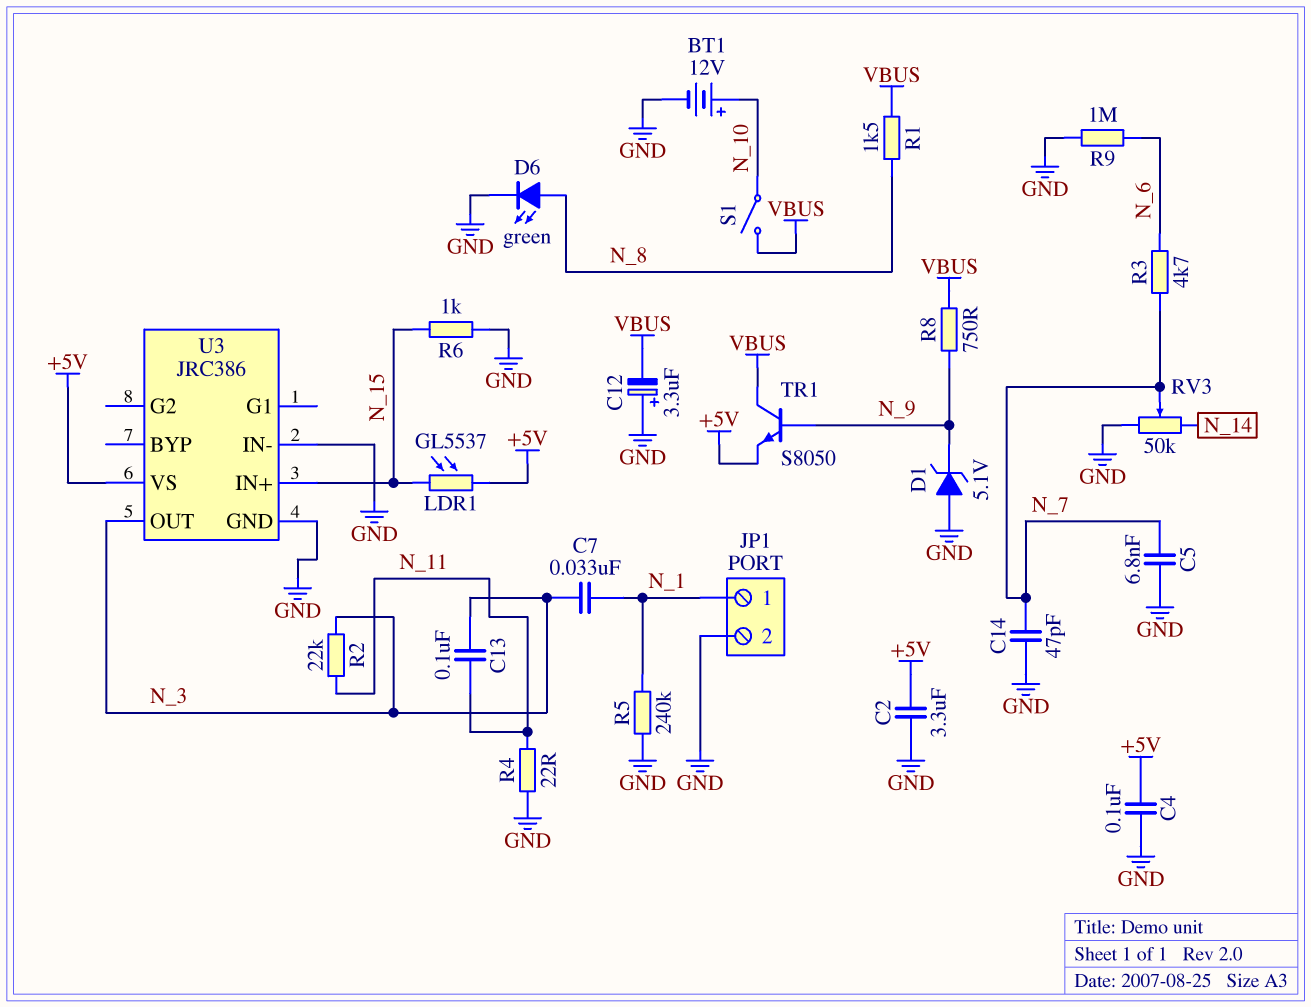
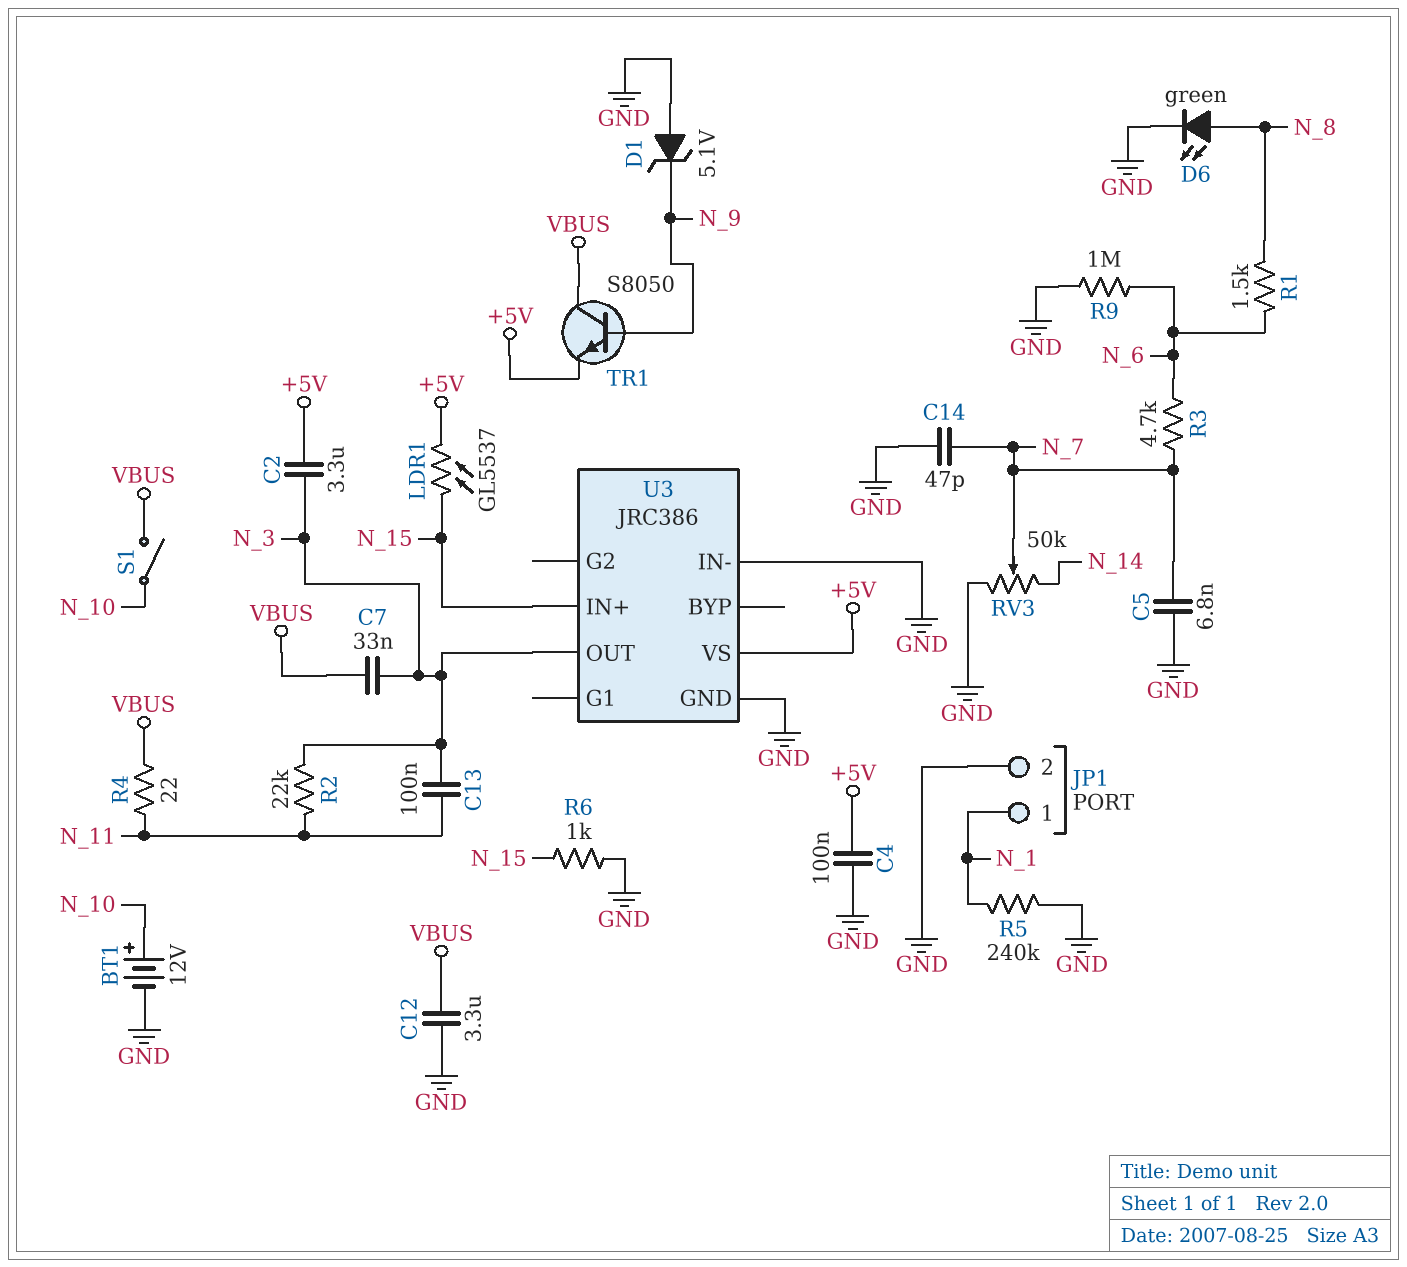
C2: 3.3uF (+5V, GND) -> 3.3uF (+5V, N_3)
C7: 33nF (N_1, N_3) -> 33nF (N_3, VBUS)
C12: 3.3uF (plus GND, minus VBUS) -> 3.3uF (GND, VBUS)
R1: 1.5k (N_8, VBUS) -> 1.5k (N_6, N_8)
R4: 22 (GND, N_11) -> 22 (N_11, VBUS)
R8: 750 (N_9, VBUS) -> none

